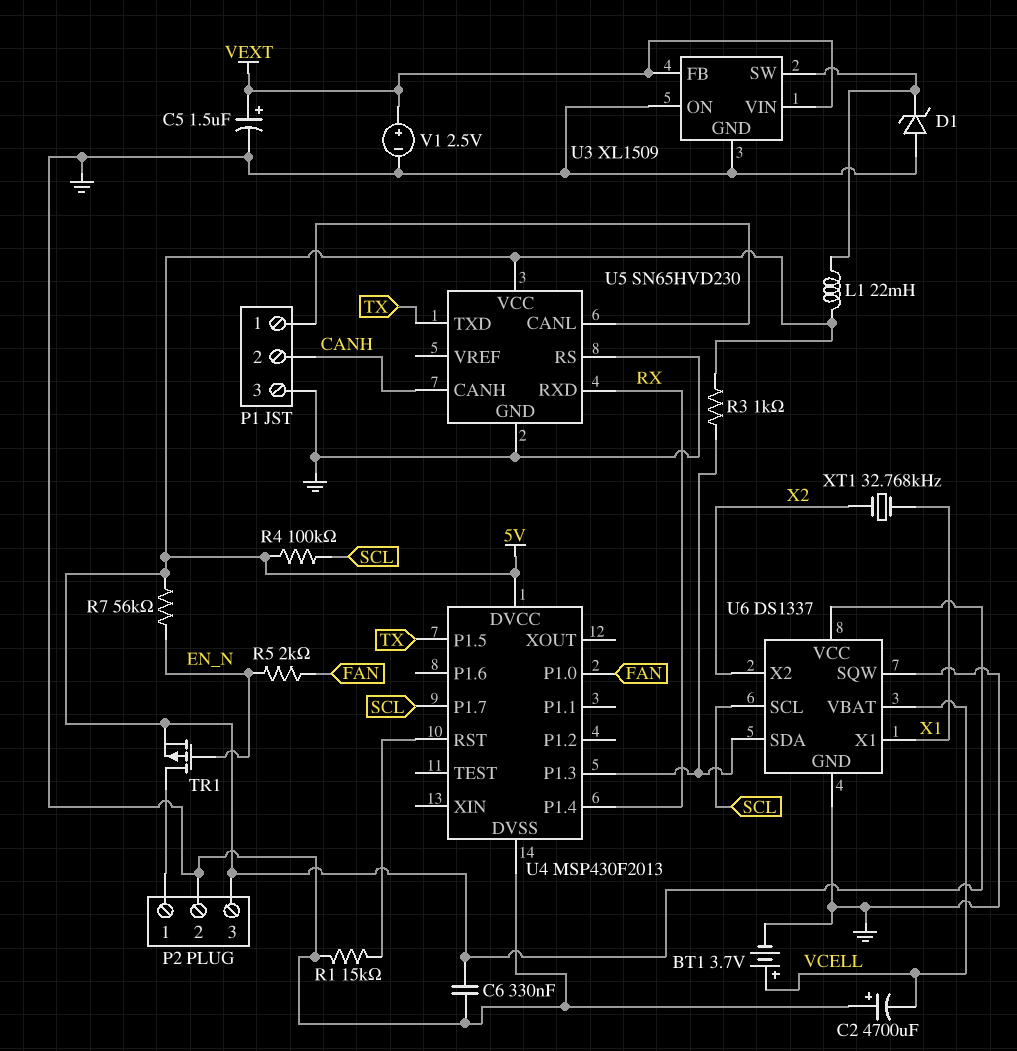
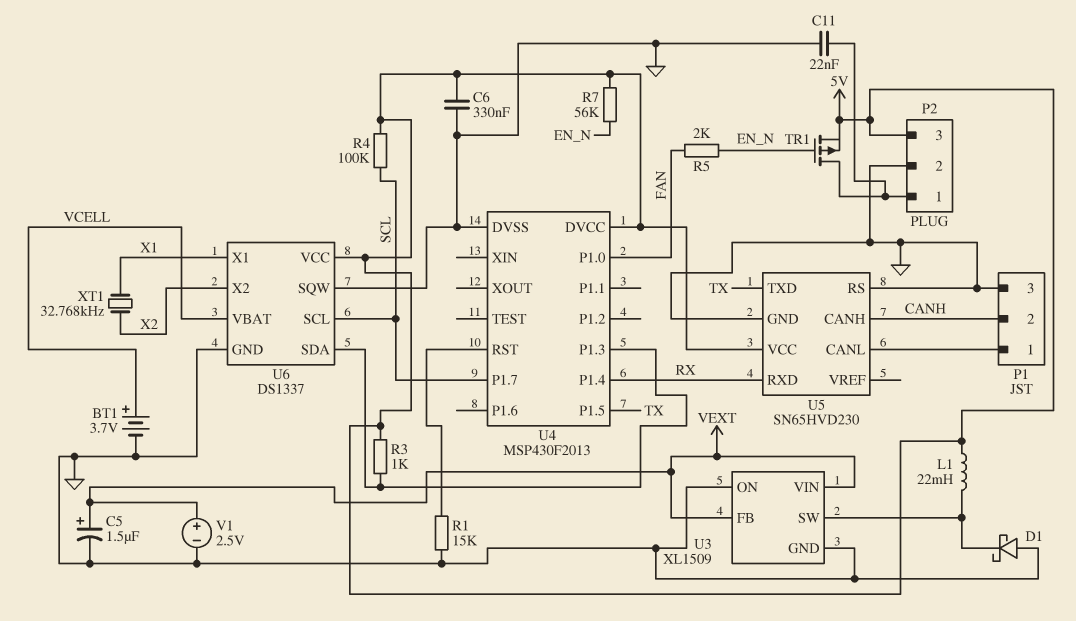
C2: 4700uF (plus GND, minus VCELL) -> none
C11: none -> 22nF (GND, P2/1)
D1: zener (A GND, K U3/SW) -> schottky (A GND, K U3/SW)

